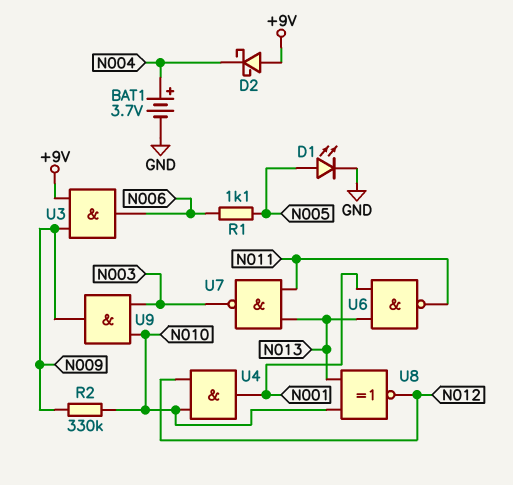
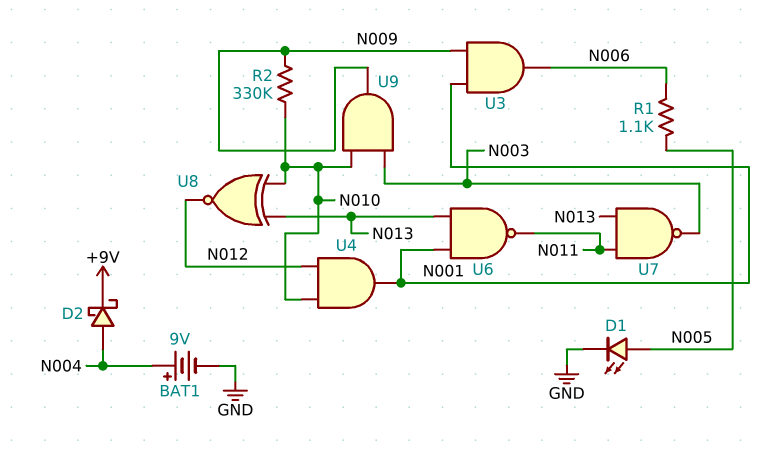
BAT1: 3.7V (plus N004, minus GND) -> 9V (plus N004, minus GND)
D2: schottky (A +9V, K N004) -> schottky (A N004, K +9V)
U3: AND (in +9V, in N009, out N006) -> AND (in N001, in N009, out N006)

